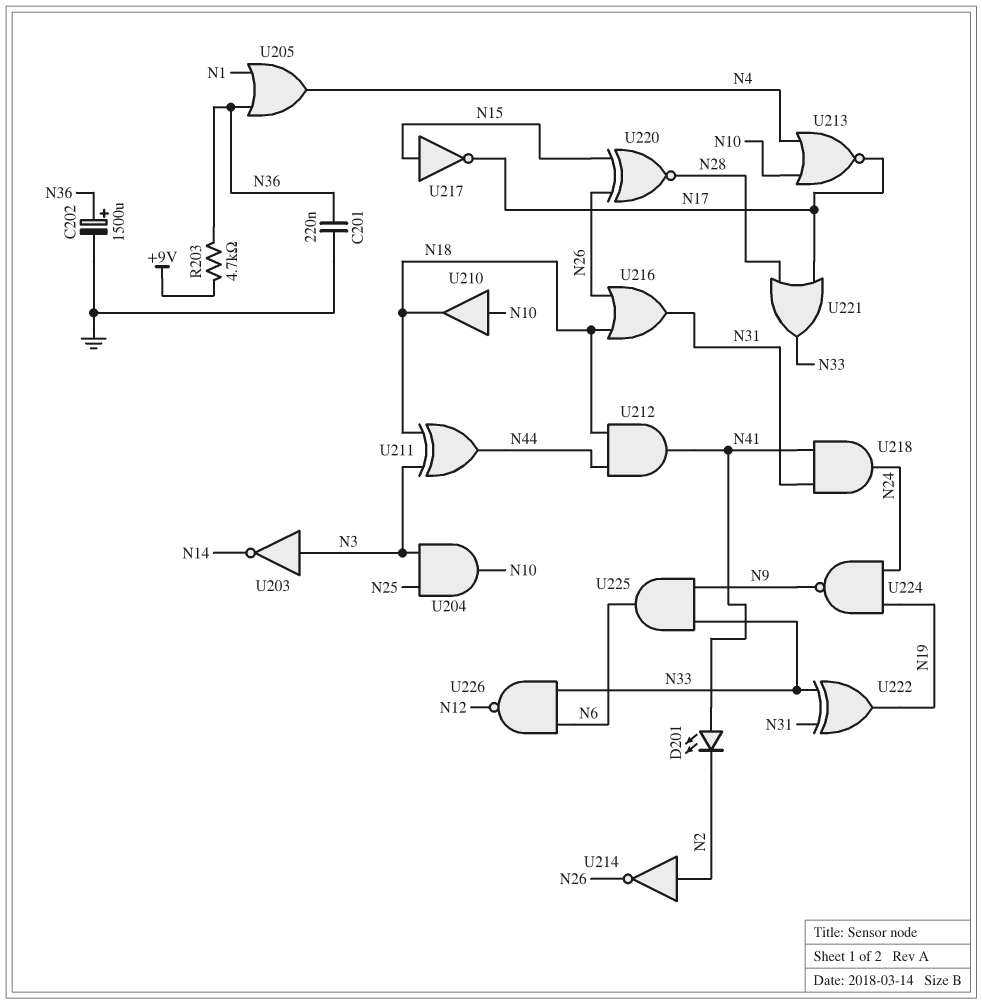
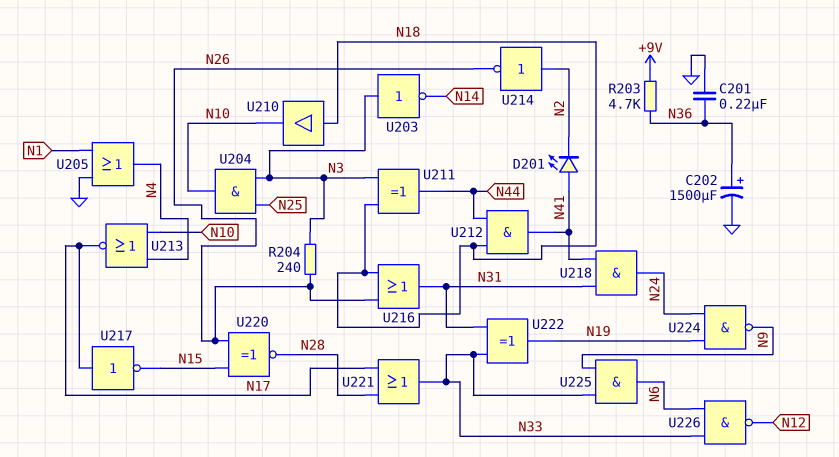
R204: none -> 240 (N3, N26)
U205: OR (in N1, in N36, out N4) -> OR (in GND, in N1, out N4)
U210: buffer (in N10, out N18) -> buffer (in N18, out N10)
U217: NOT (in N15, out N17) -> NOT (in N17, out N15)

